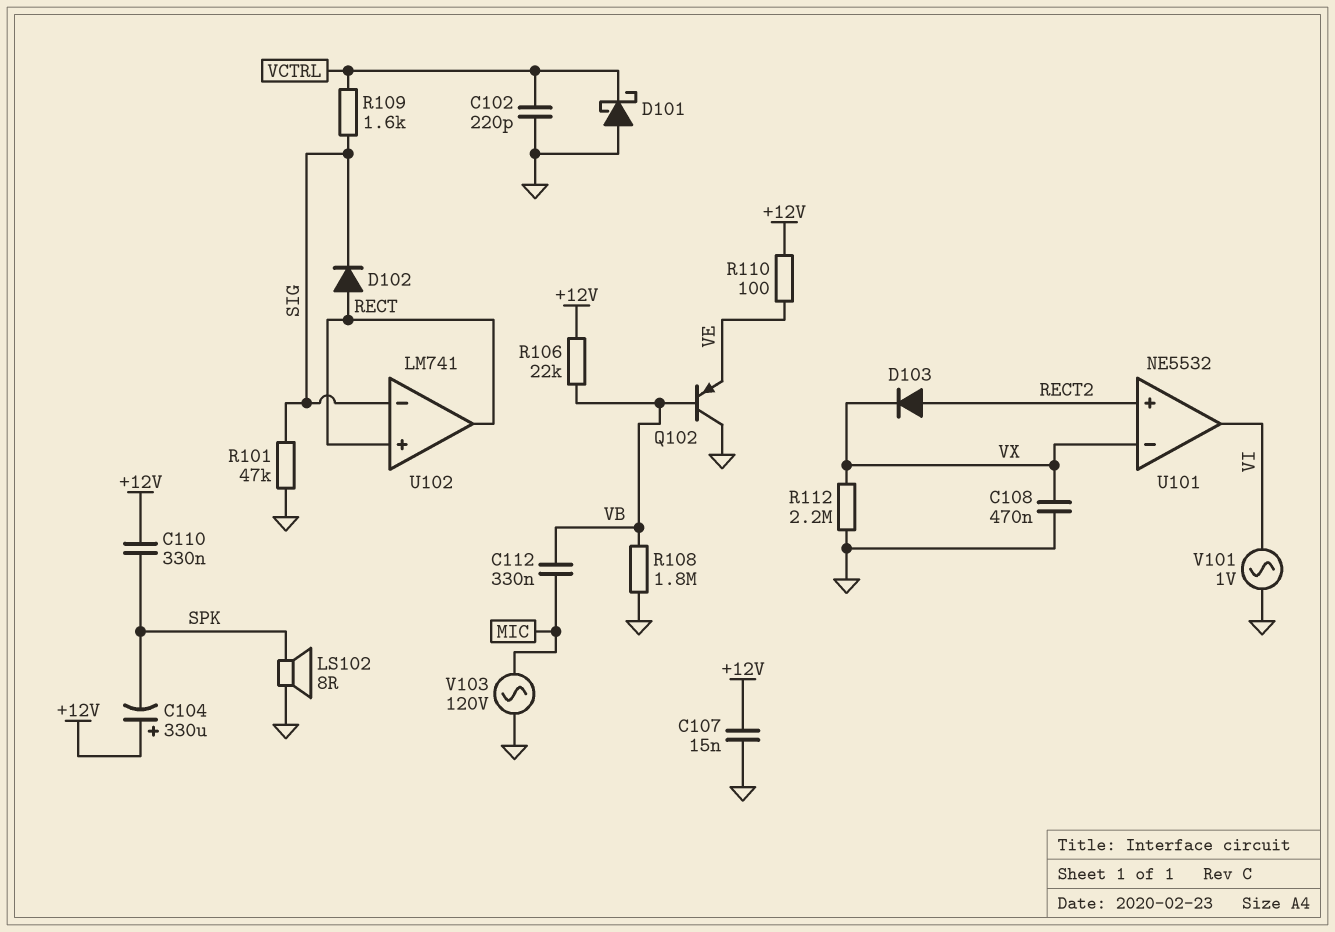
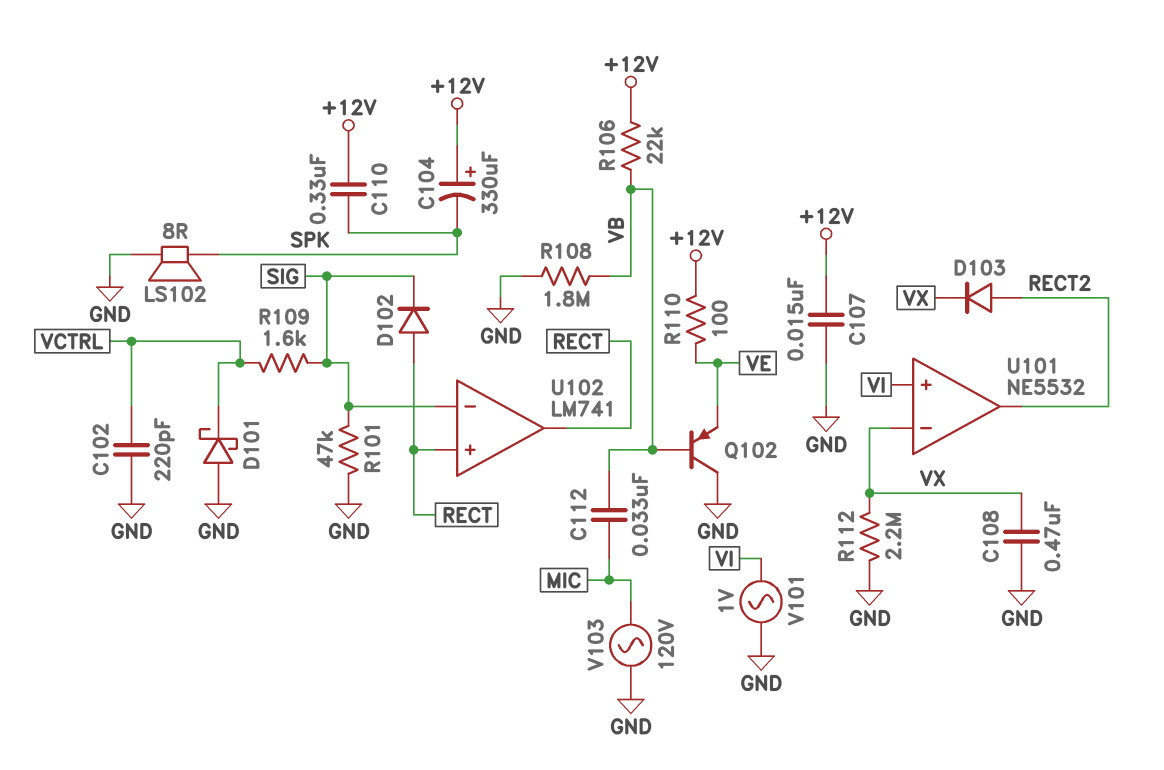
C112: 330nF (MIC, VB) -> 33nF (MIC, VB)
U101 pin in+: RECT2 -> VI
U101 pin out: VI -> RECT2

